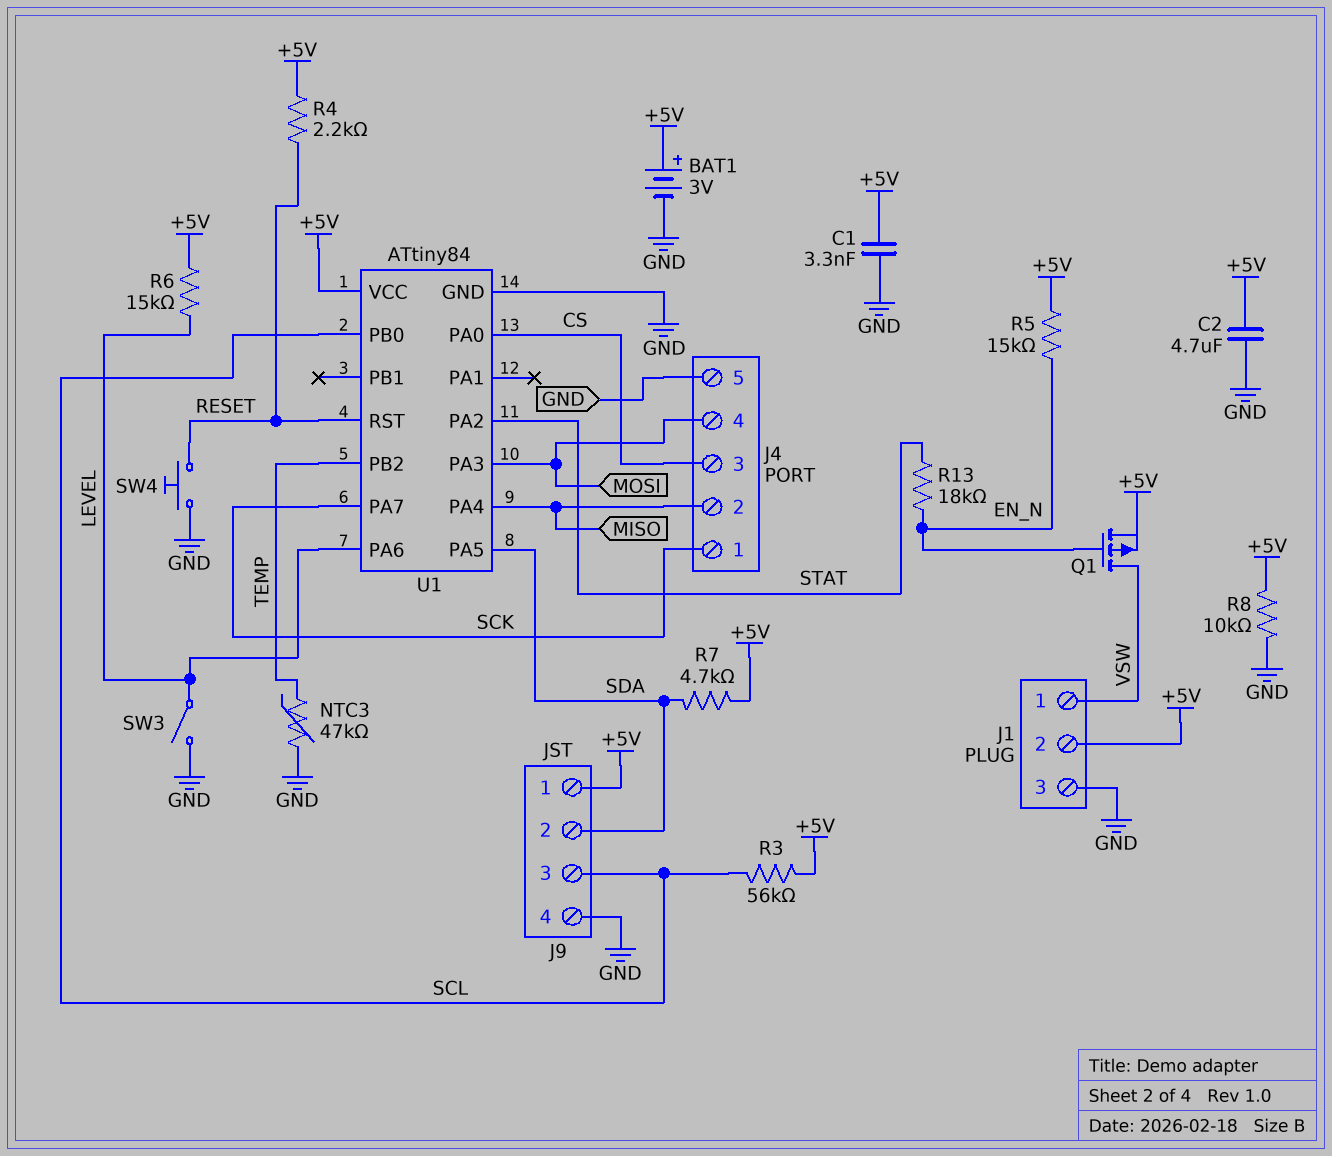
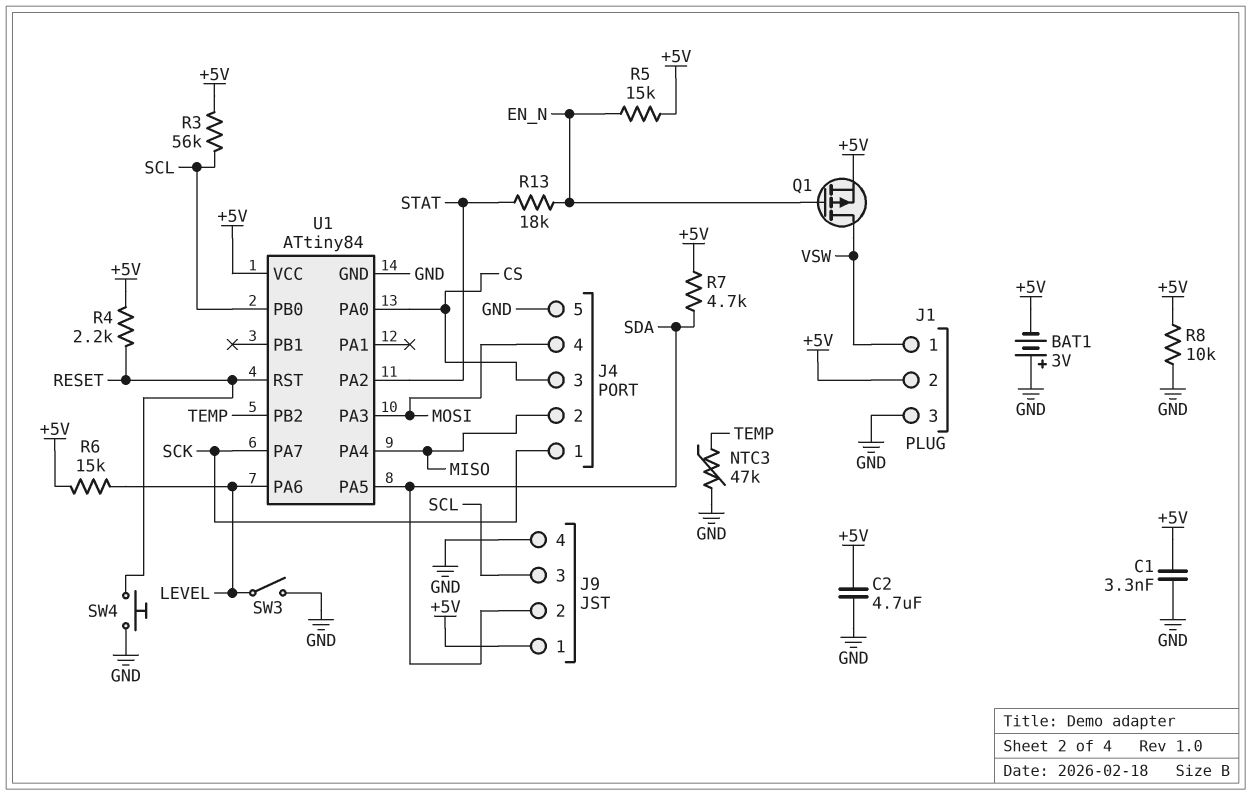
BAT1: 3V (plus +5V, minus GND) -> 3V (plus GND, minus +5V)

